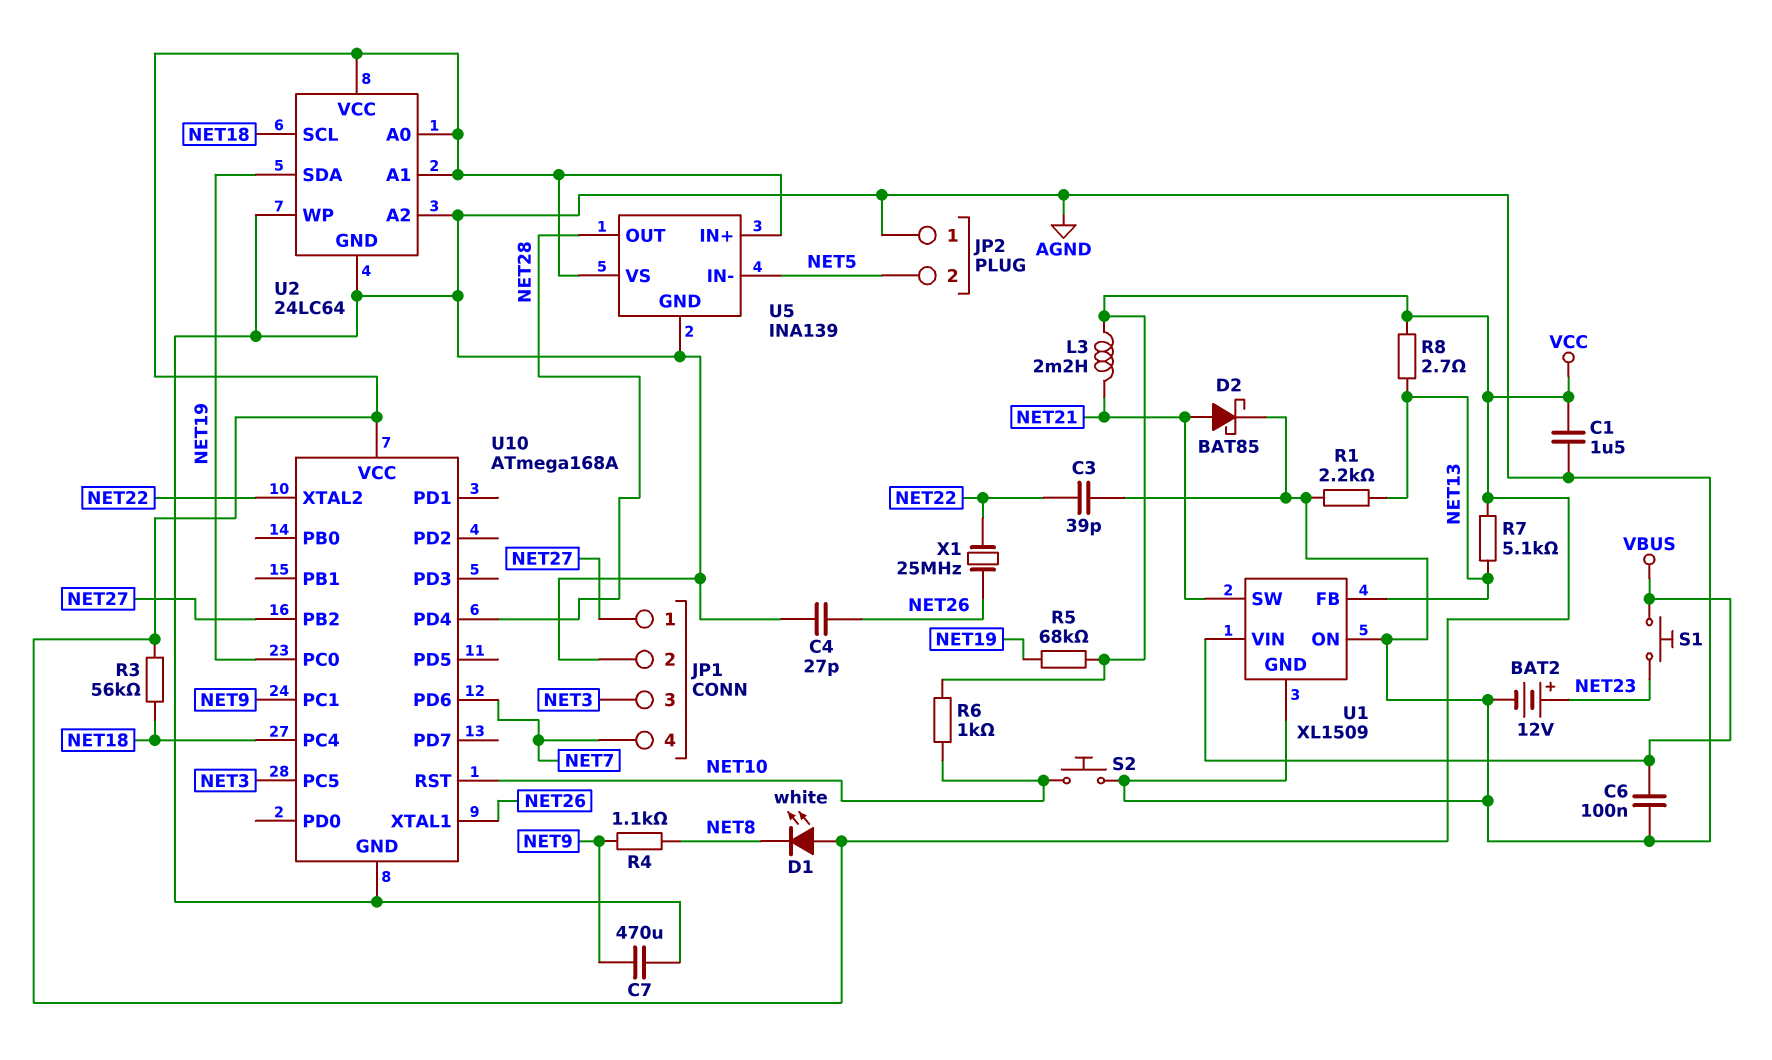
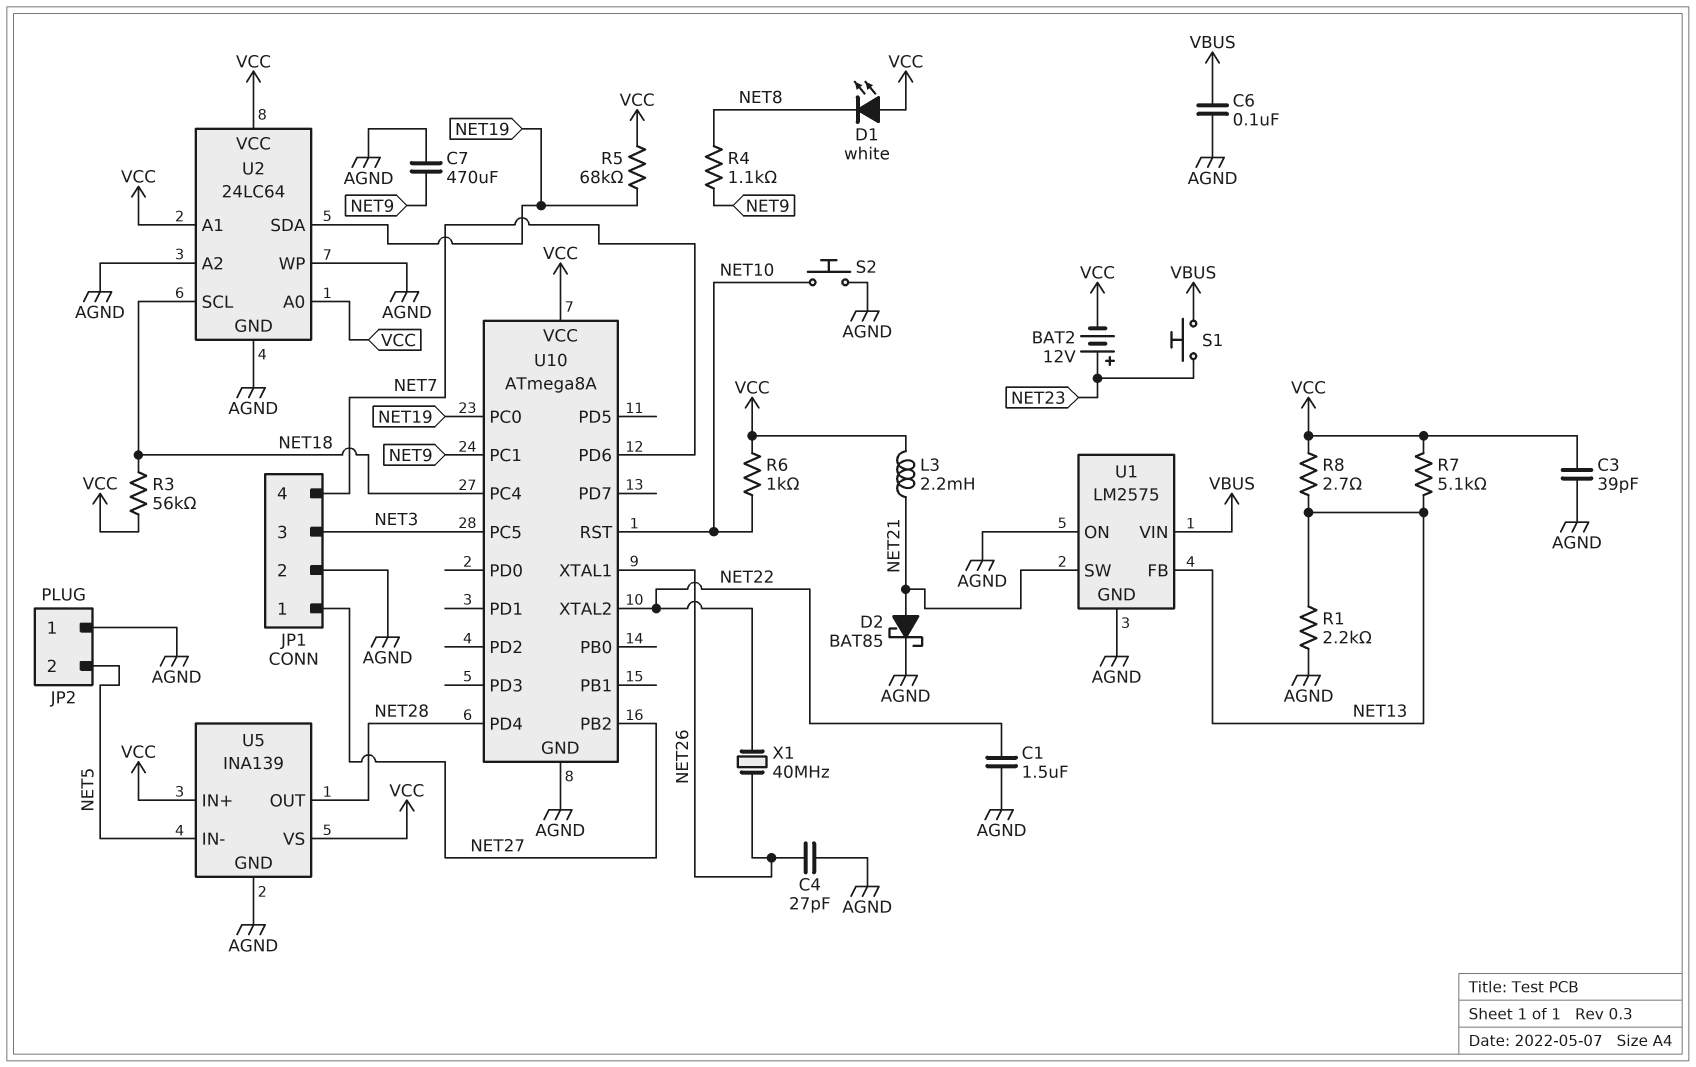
BAT2: 12V (plus NET23, minus AGND) -> 12V (plus NET23, minus VCC)
C1: 1.5uF (AGND, VCC) -> 1.5uF (AGND, NET22)
C3: 39pF (AGND, NET22) -> 39pF (AGND, VCC)
U1: XL1509 -> LM2575
U10: ATmega168A -> ATmega8A
X1: 25MHz (NET22, NET26) -> 40MHz (NET22, NET26)

